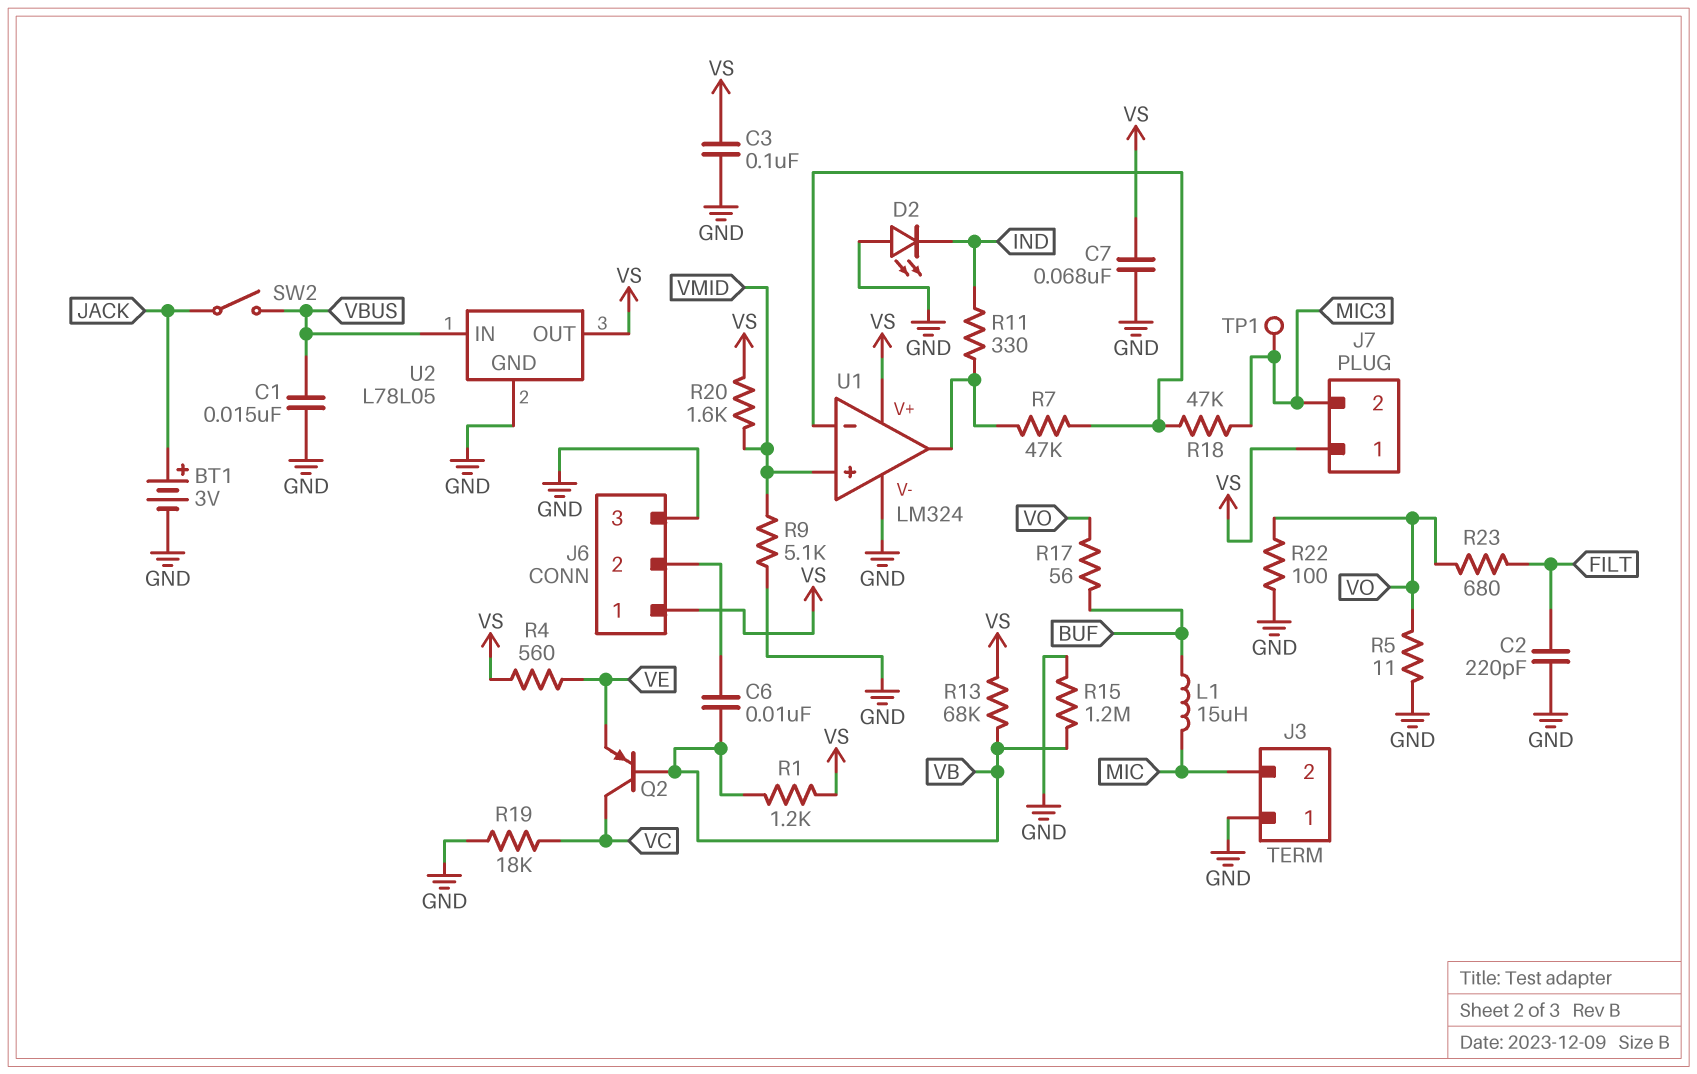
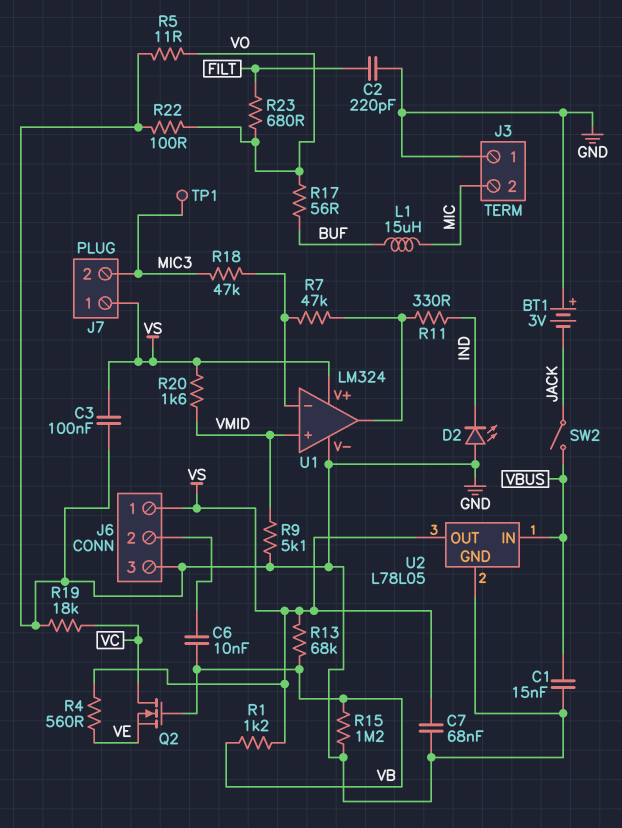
BT1: 3V (plus JACK, minus GND) -> 3V (plus GND, minus JACK)
Q2: PNP (B VB, C VC, E VE) -> NMOS (G VB, D VC, S VE)

